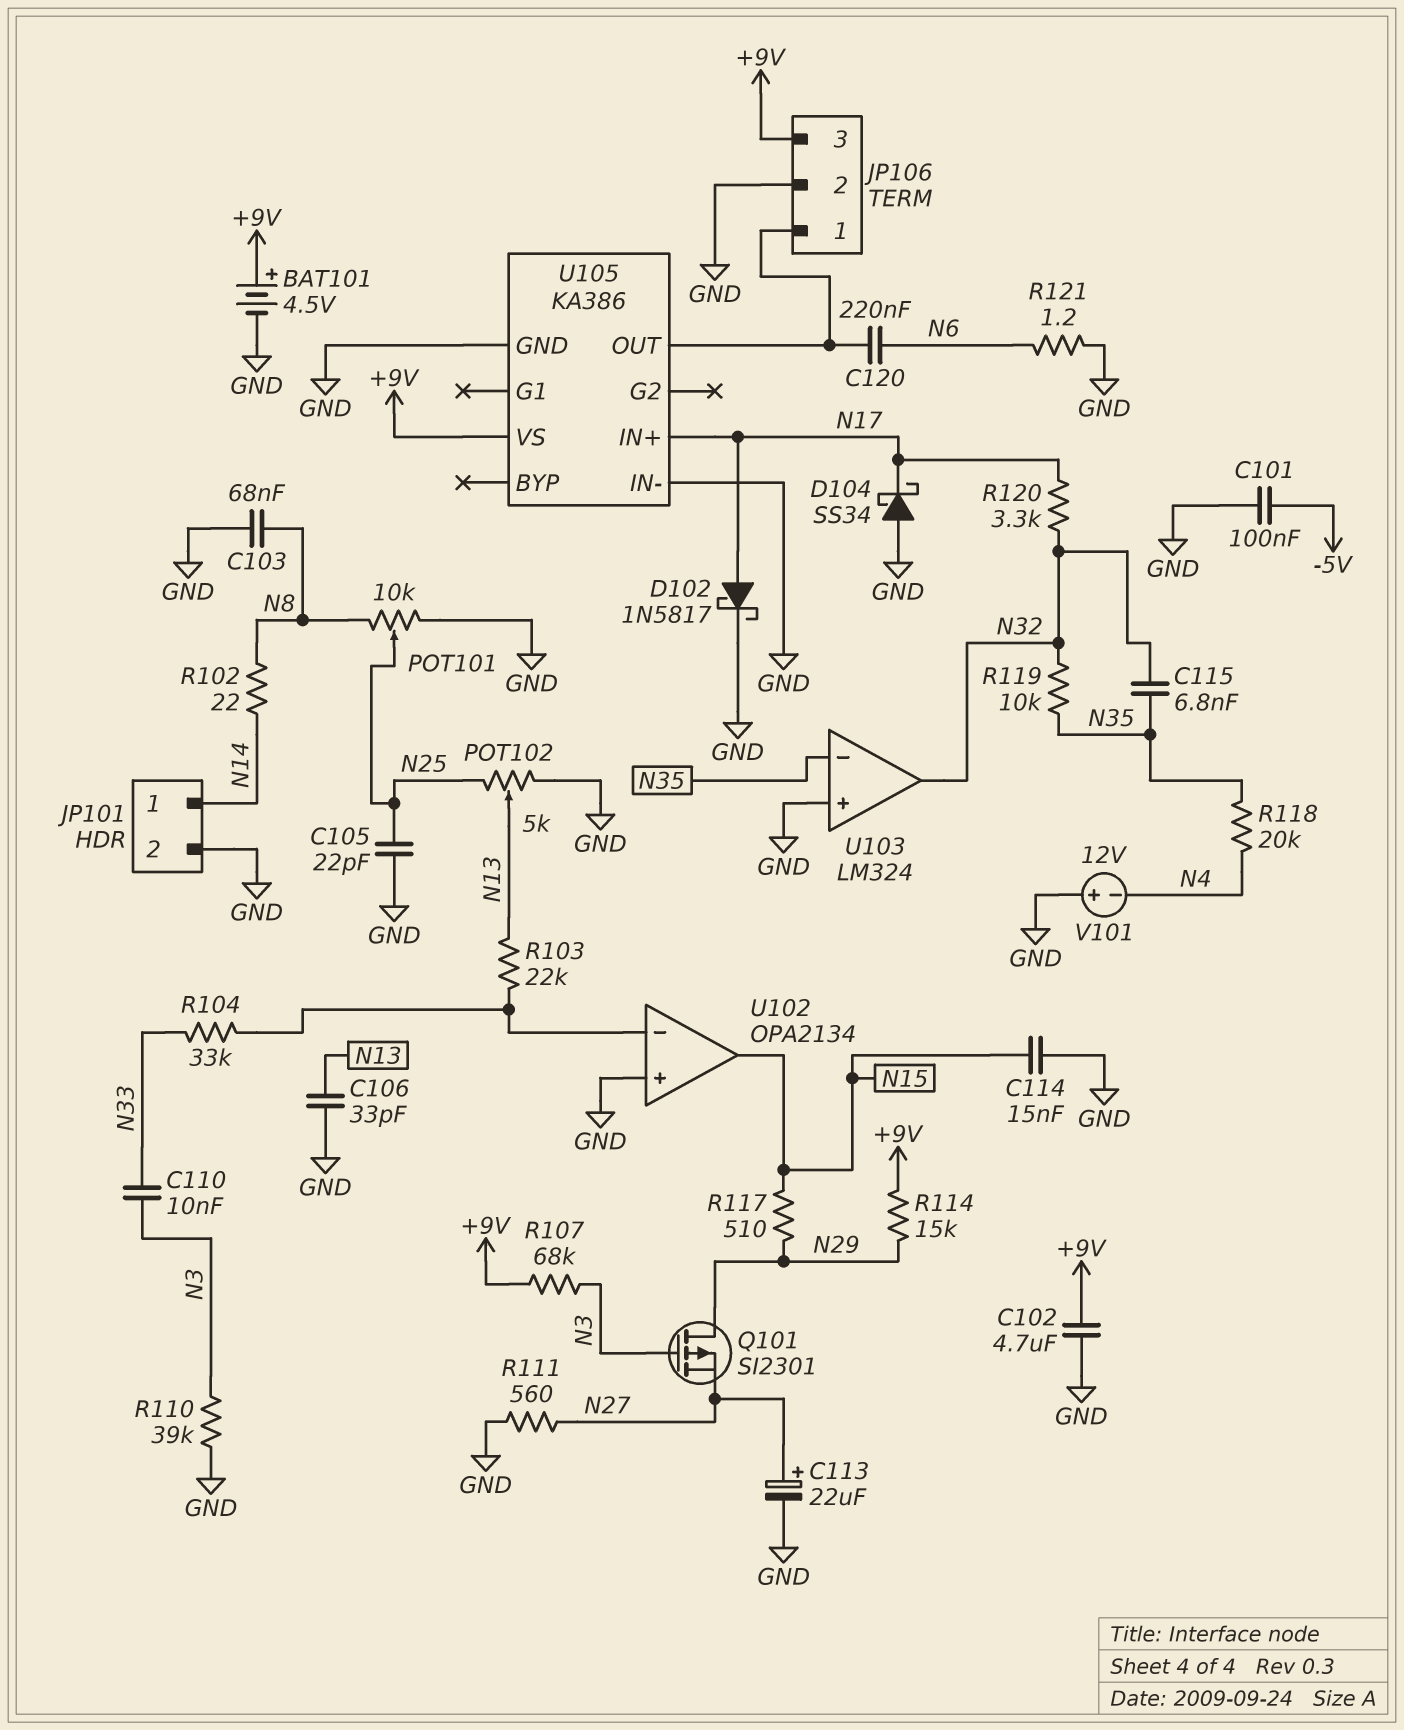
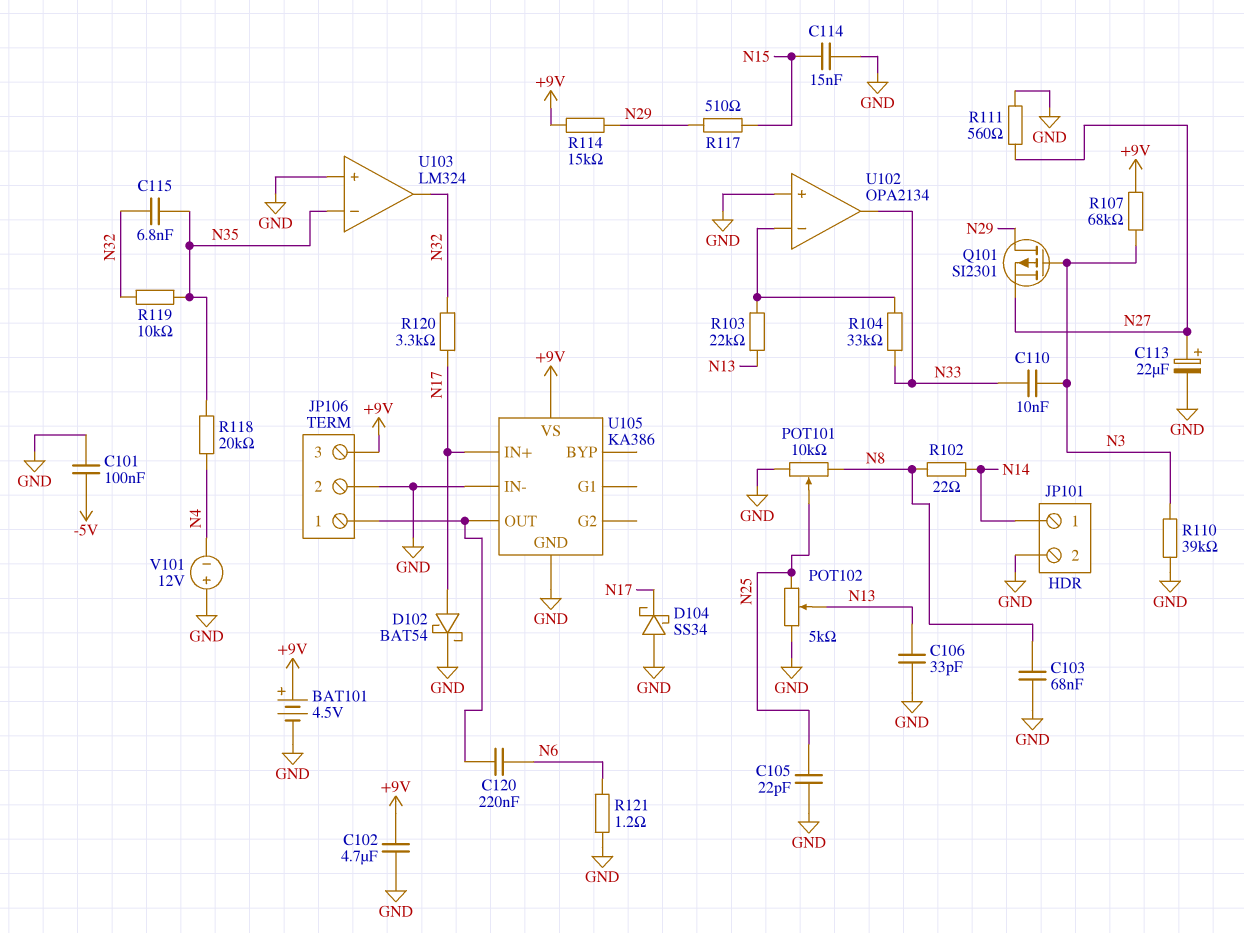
D102: schottky 1N5817 (A N17, K GND) -> schottky BAT54 (A N17, K GND)
U102 pin out: N15 -> N33

